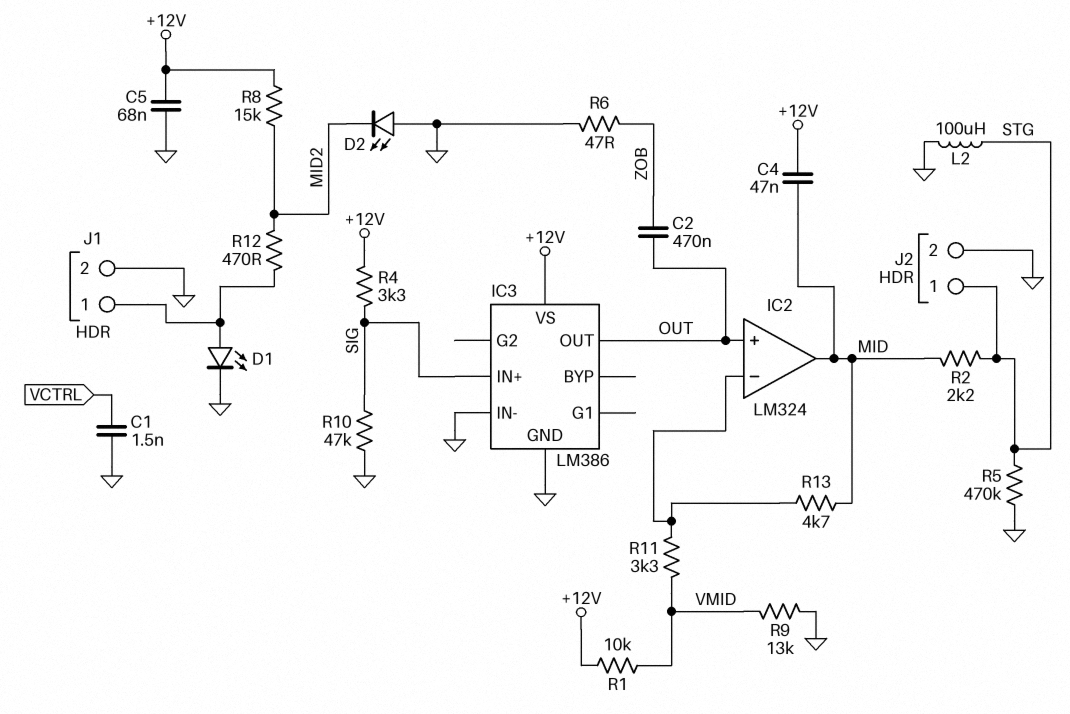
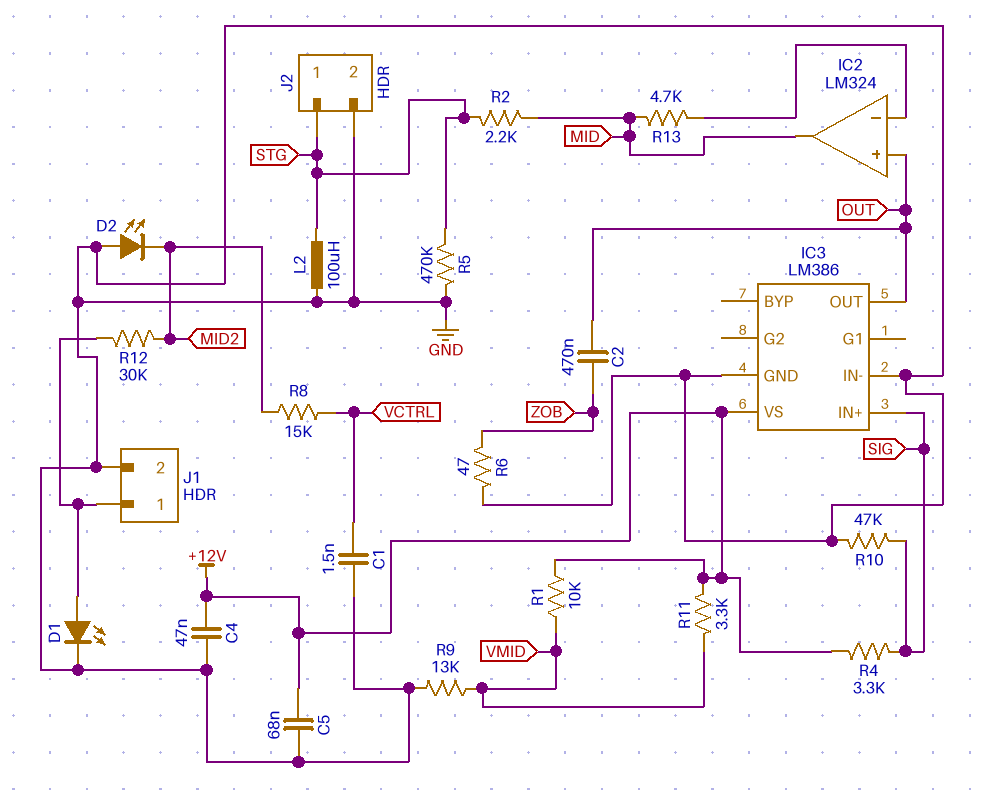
C4: 47nF (+12V, MID) -> 47nF (+12V, GND)
R8: 15k (+12V, MID2) -> 15k (MID2, VCTRL)
R11: 3.3k (IC2/in-, VMID) -> 3.3k (+12V, VMID)
R12: 470 (J1/1, MID2) -> 30k (J1/1, MID2)

